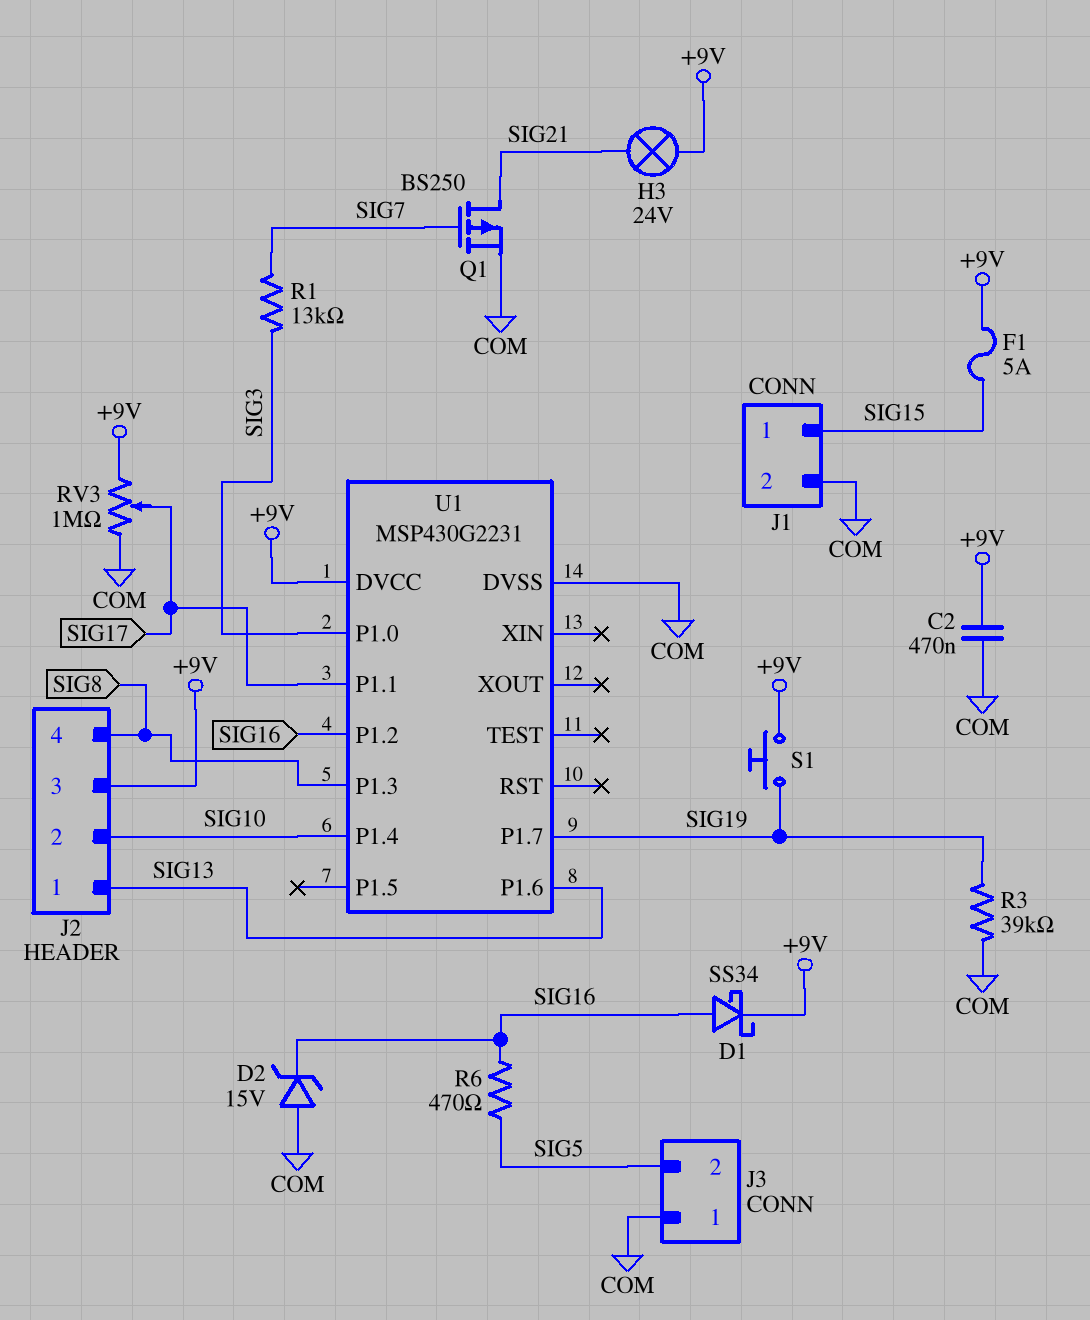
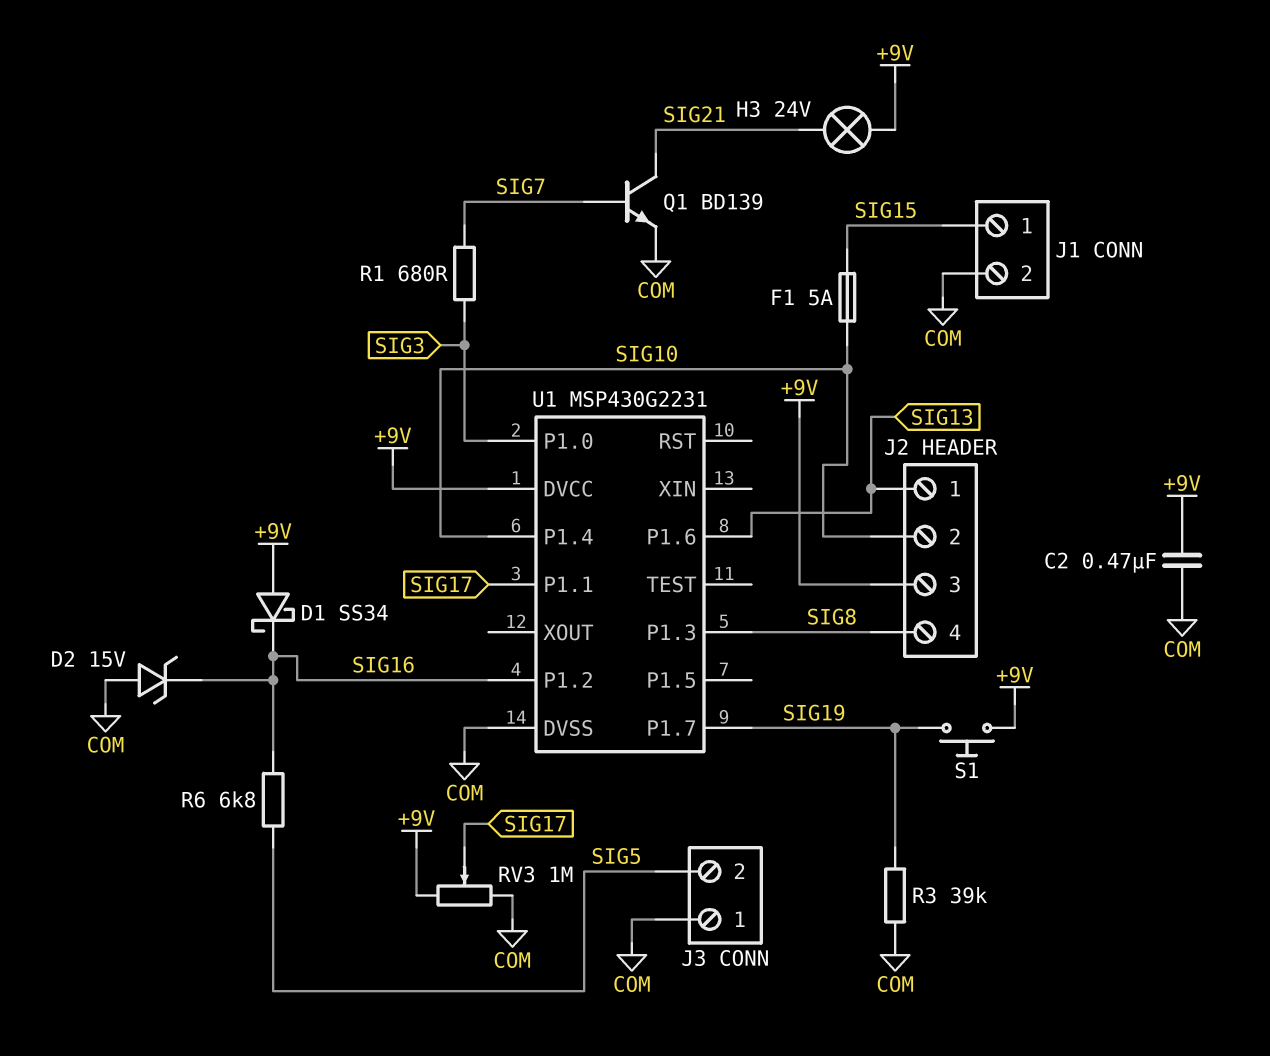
D1: schottky SS34 (A SIG16, K +9V) -> schottky SS34 (A +9V, K SIG16)
F1: 5A (+9V, SIG15) -> 5A (SIG10, SIG15)
Q1: PMOS BS250 (G SIG7, D SIG21, S COM) -> NPN BD139 (B SIG7, C SIG21, E COM)
R1: 13k (SIG3, SIG7) -> 680 (SIG3, SIG7)
R6: 470 (SIG5, SIG16) -> 6.8k (SIG5, SIG16)

